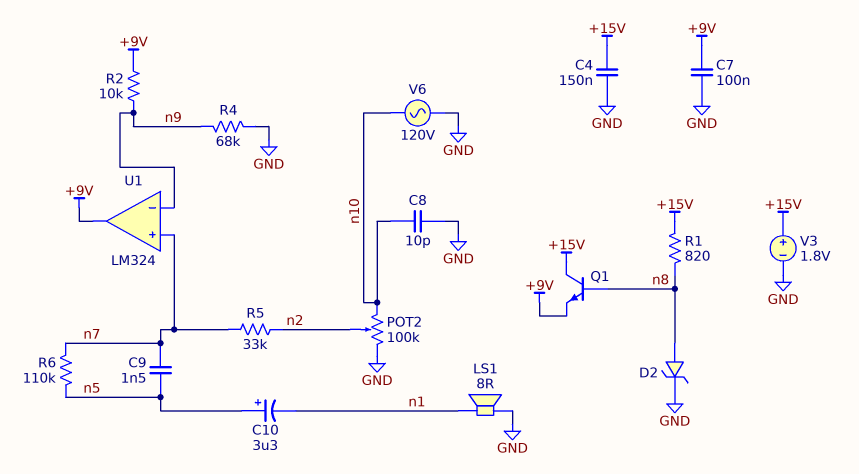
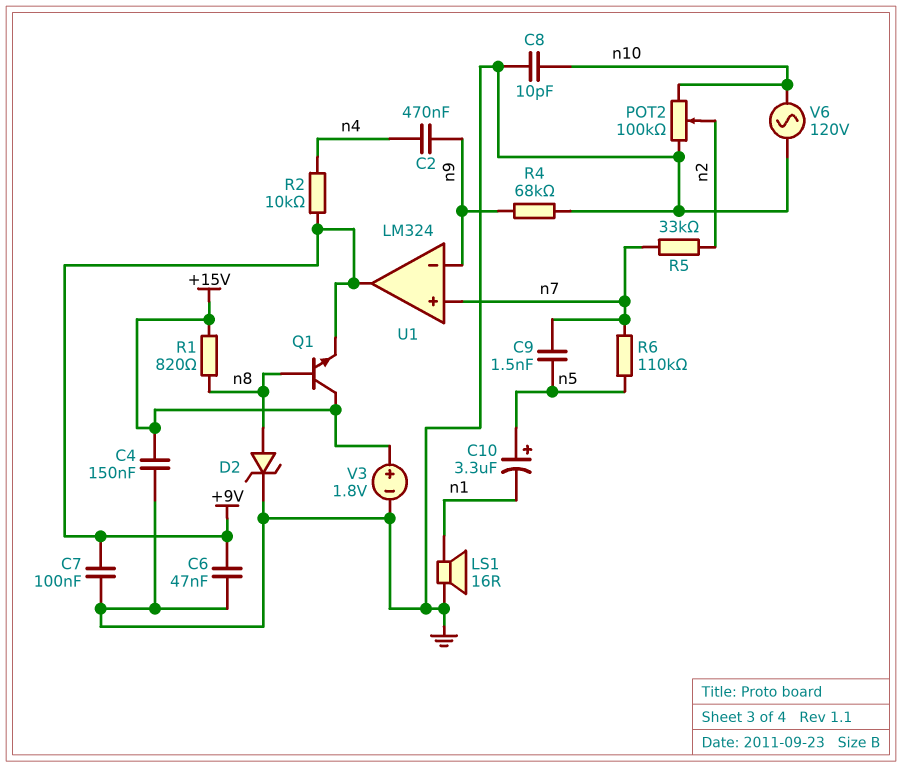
C2: none -> 470nF (n4, n9)
C6: none -> 47nF (+9V, GND)
LS1: speaker 8R (GND, n1) -> speaker 16R (GND, n1)
R2: 10k (+9V, n9) -> 10k (+9V, n4)

